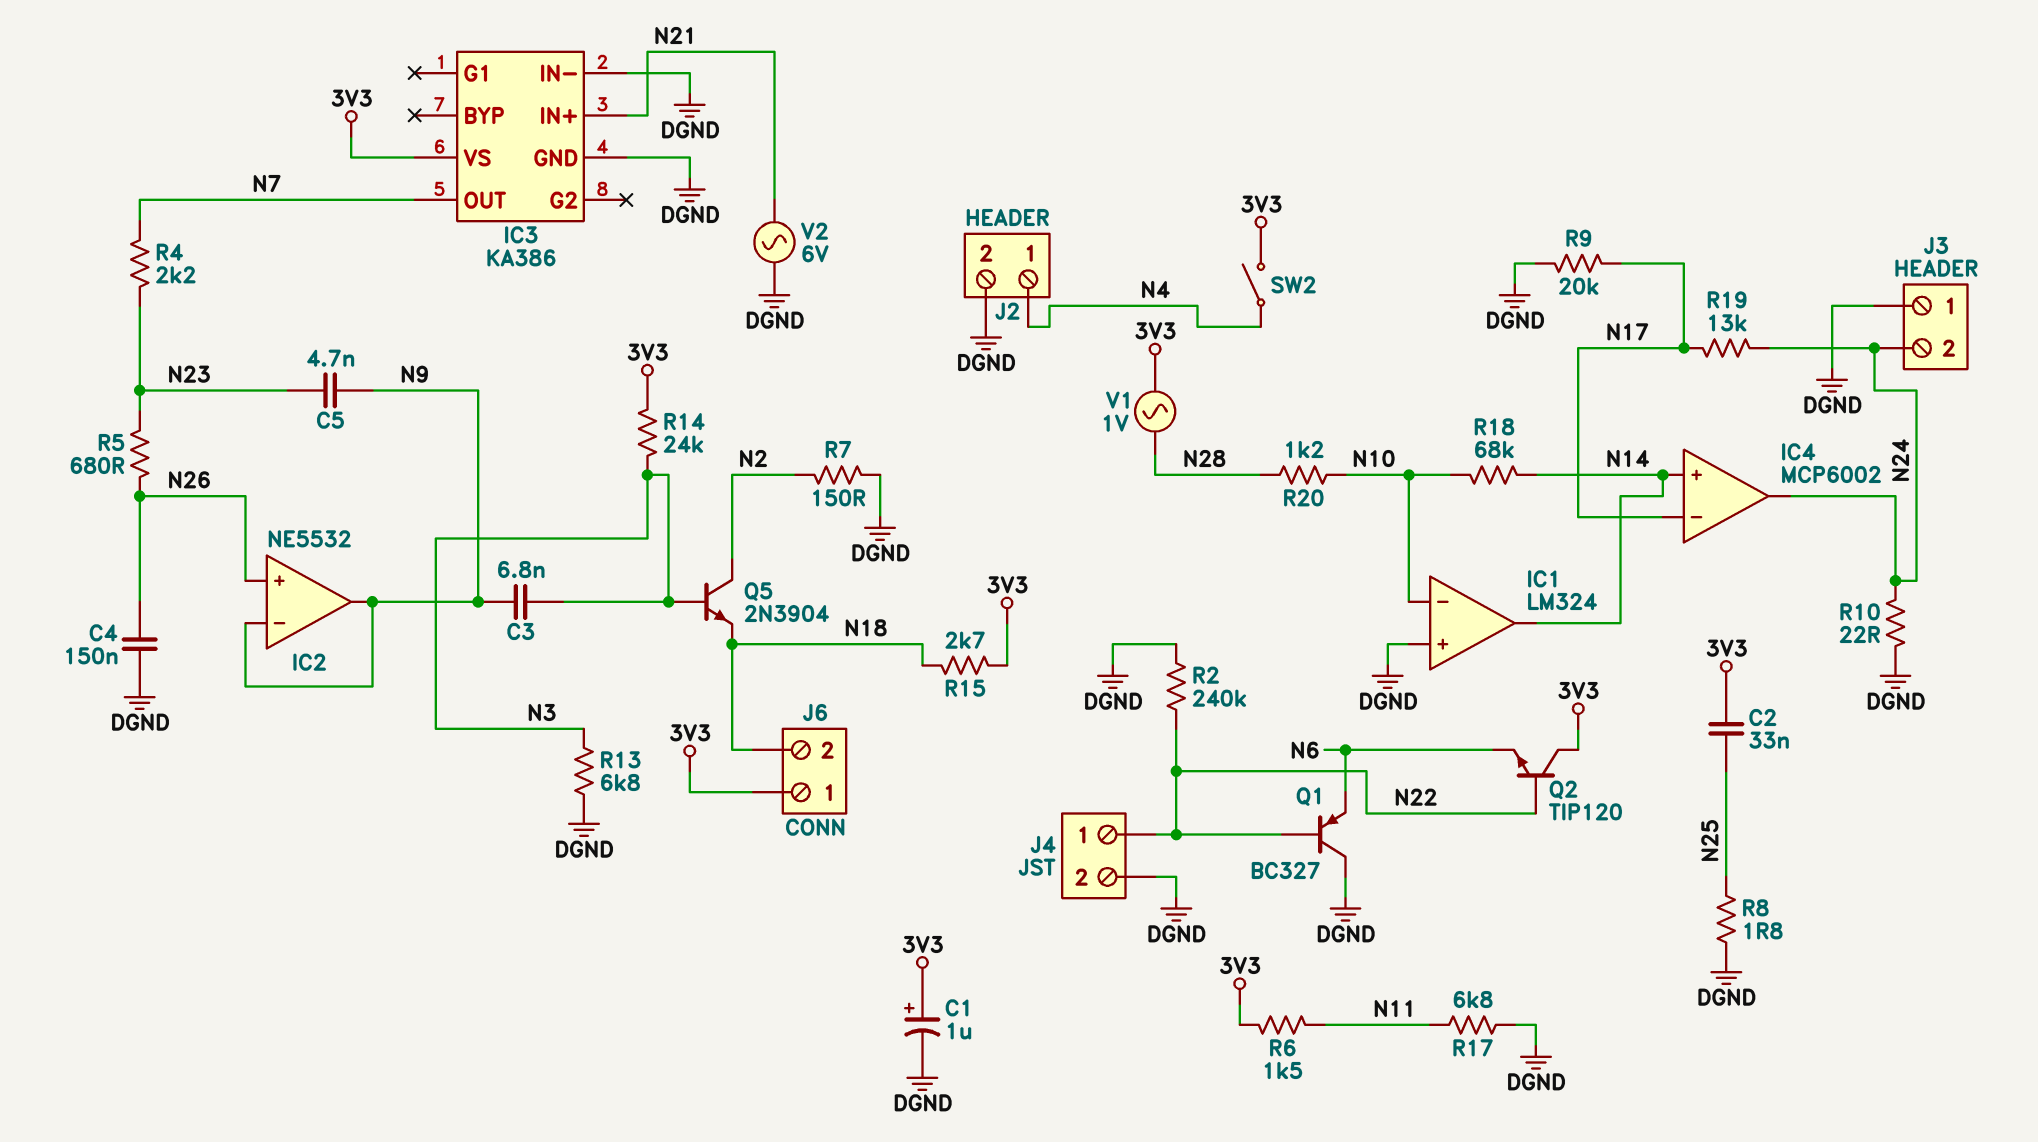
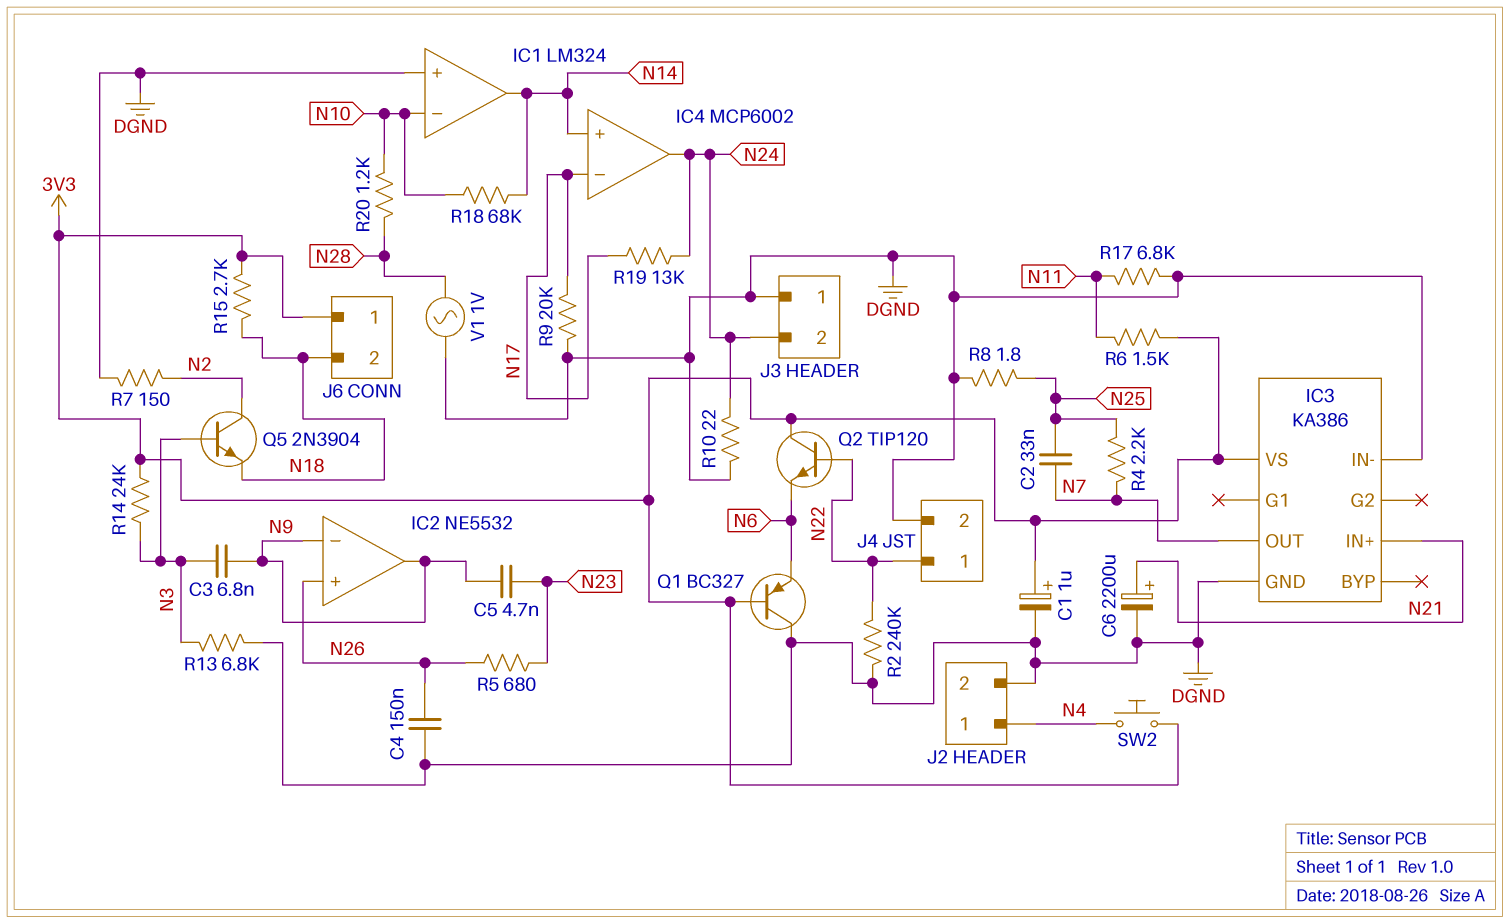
C2: 33nF (3V3, N25) -> 33nF (N7, N25)
C6: none -> 2200uF (plus N21, minus DGND)
Q1: PNP BC327 (B N22, C DGND, E N6) -> PNP BC327 (B 3V3, C DGND, E N6)
R4: 2.2k (N7, N23) -> 2.2k (N7, N25)
SW2: switch (3V3, N4) -> button (3V3, N4)
V1: AC 1V (3V3, N28) -> AC 1V (DGND, N28)
V2: AC 6V (DGND, N21) -> none

